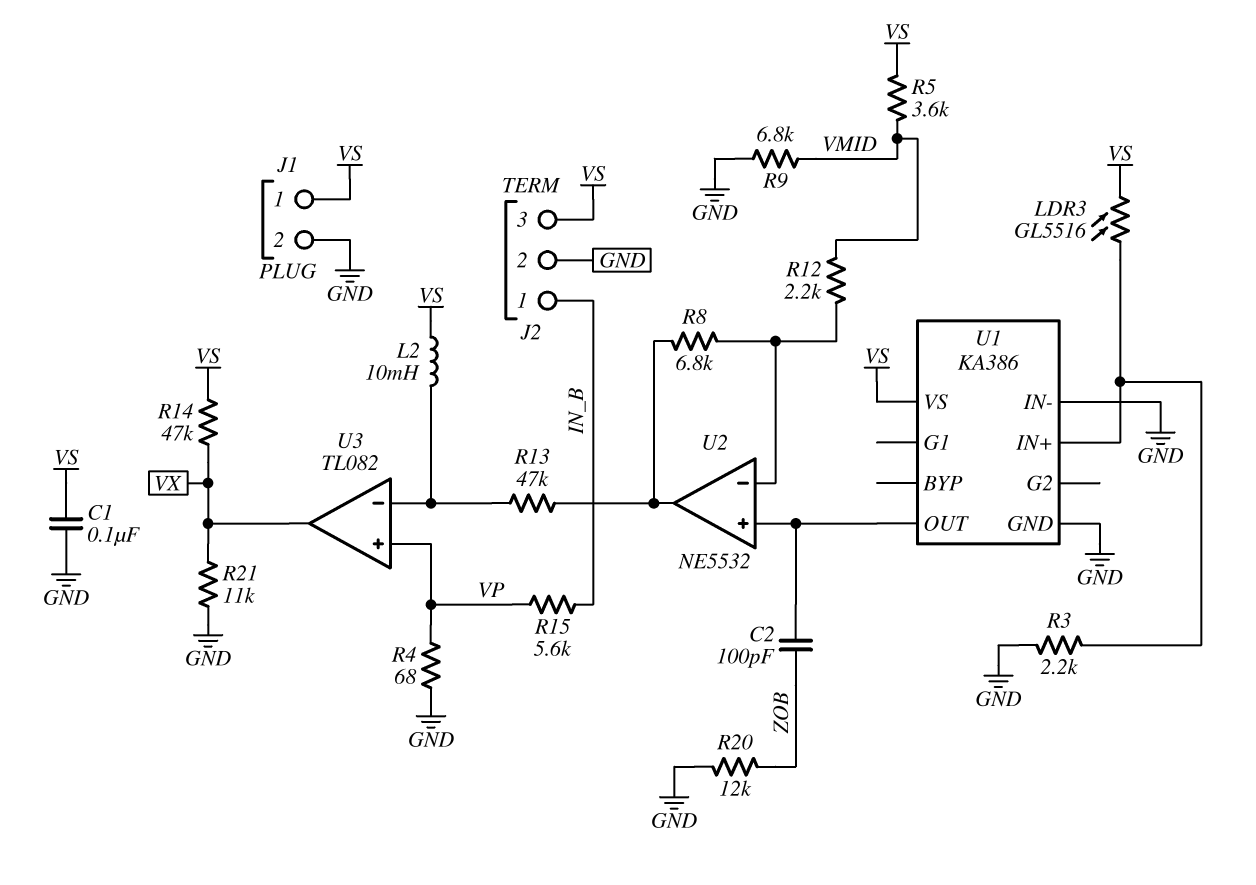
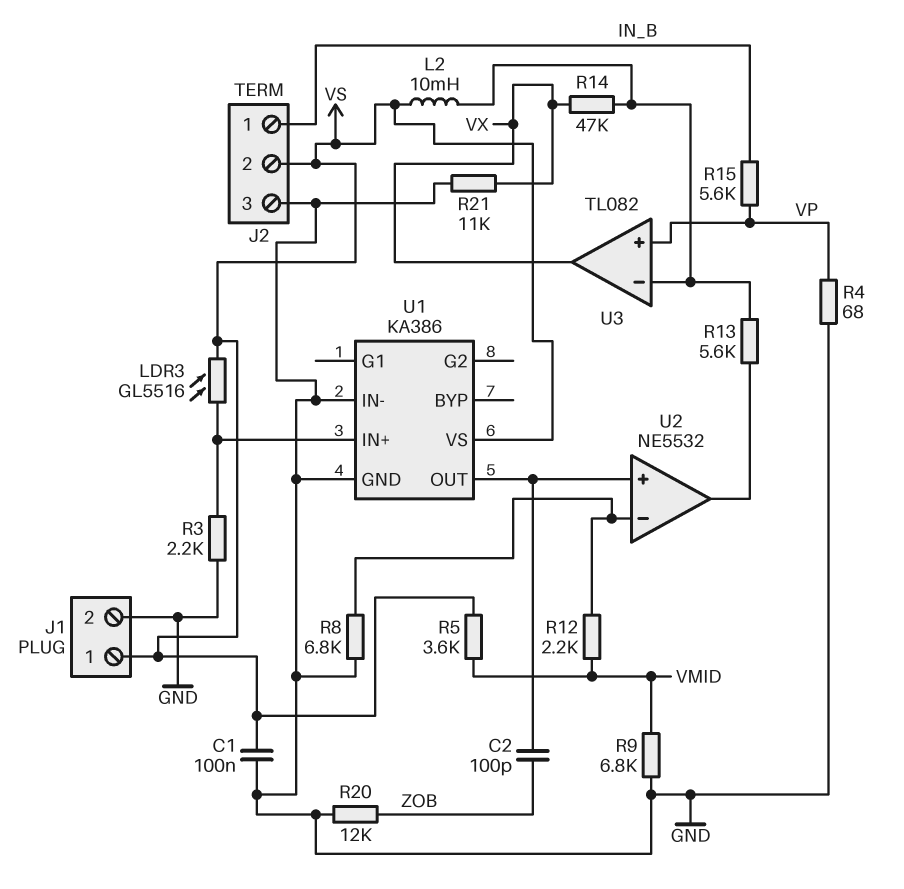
J2 pin 2: GND -> VS
J2 pin 3: VS -> GND
R8: 6.8k (U2/in-, U2/out) -> 6.8k (GND, U2/in-)
R13: 47k (U2/out, U3/in-) -> 5.6k (U2/out, U3/in-)
R14: 47k (VS, VX) -> 47k (U3/in-, VX)

